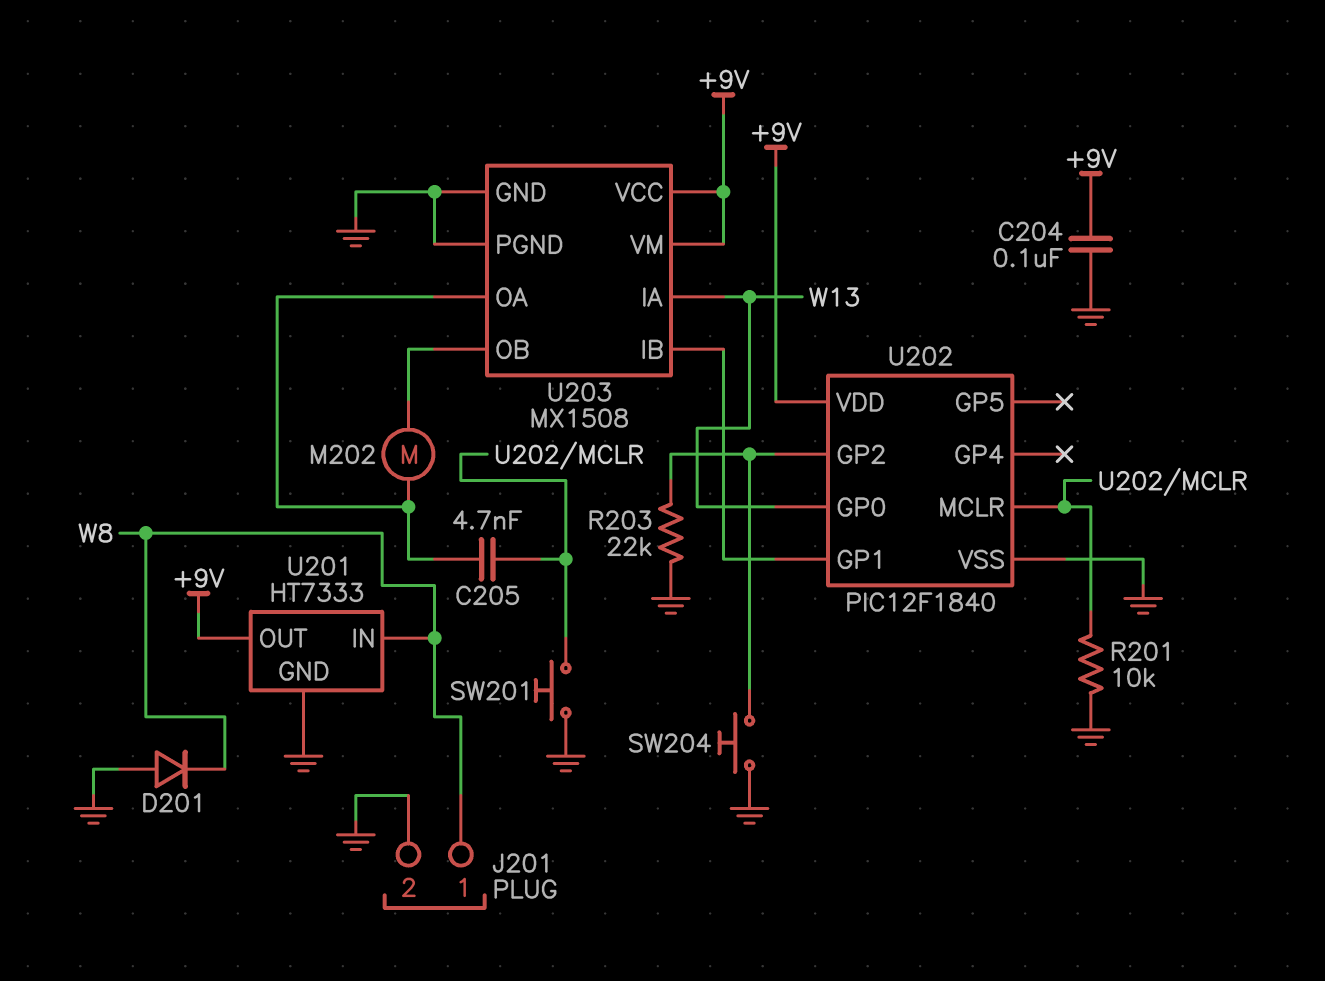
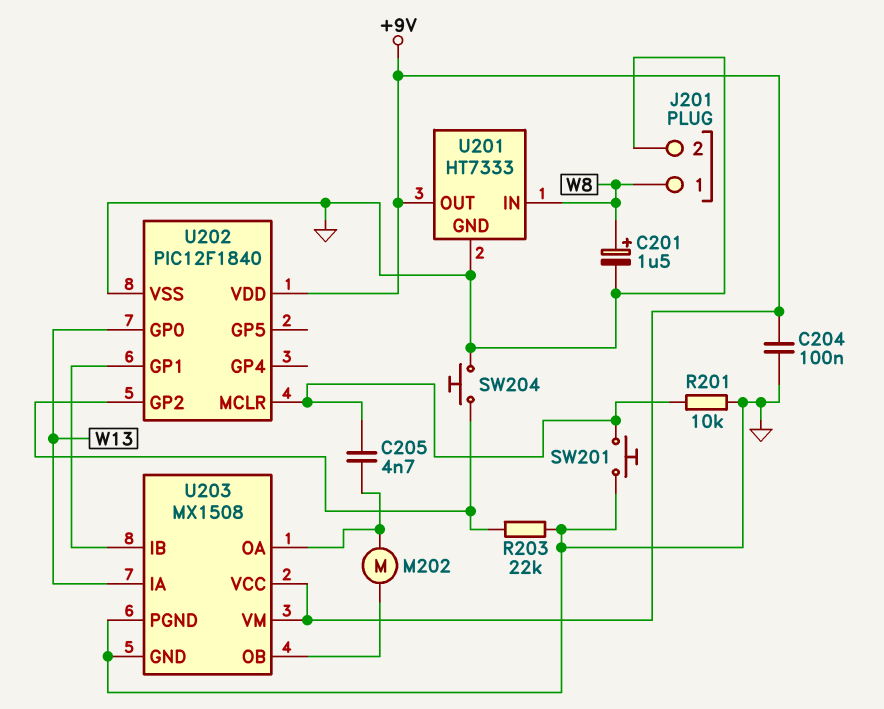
C201: none -> 1.5uF (plus W8, minus GND)
D201: diode (A GND, K W8) -> none

